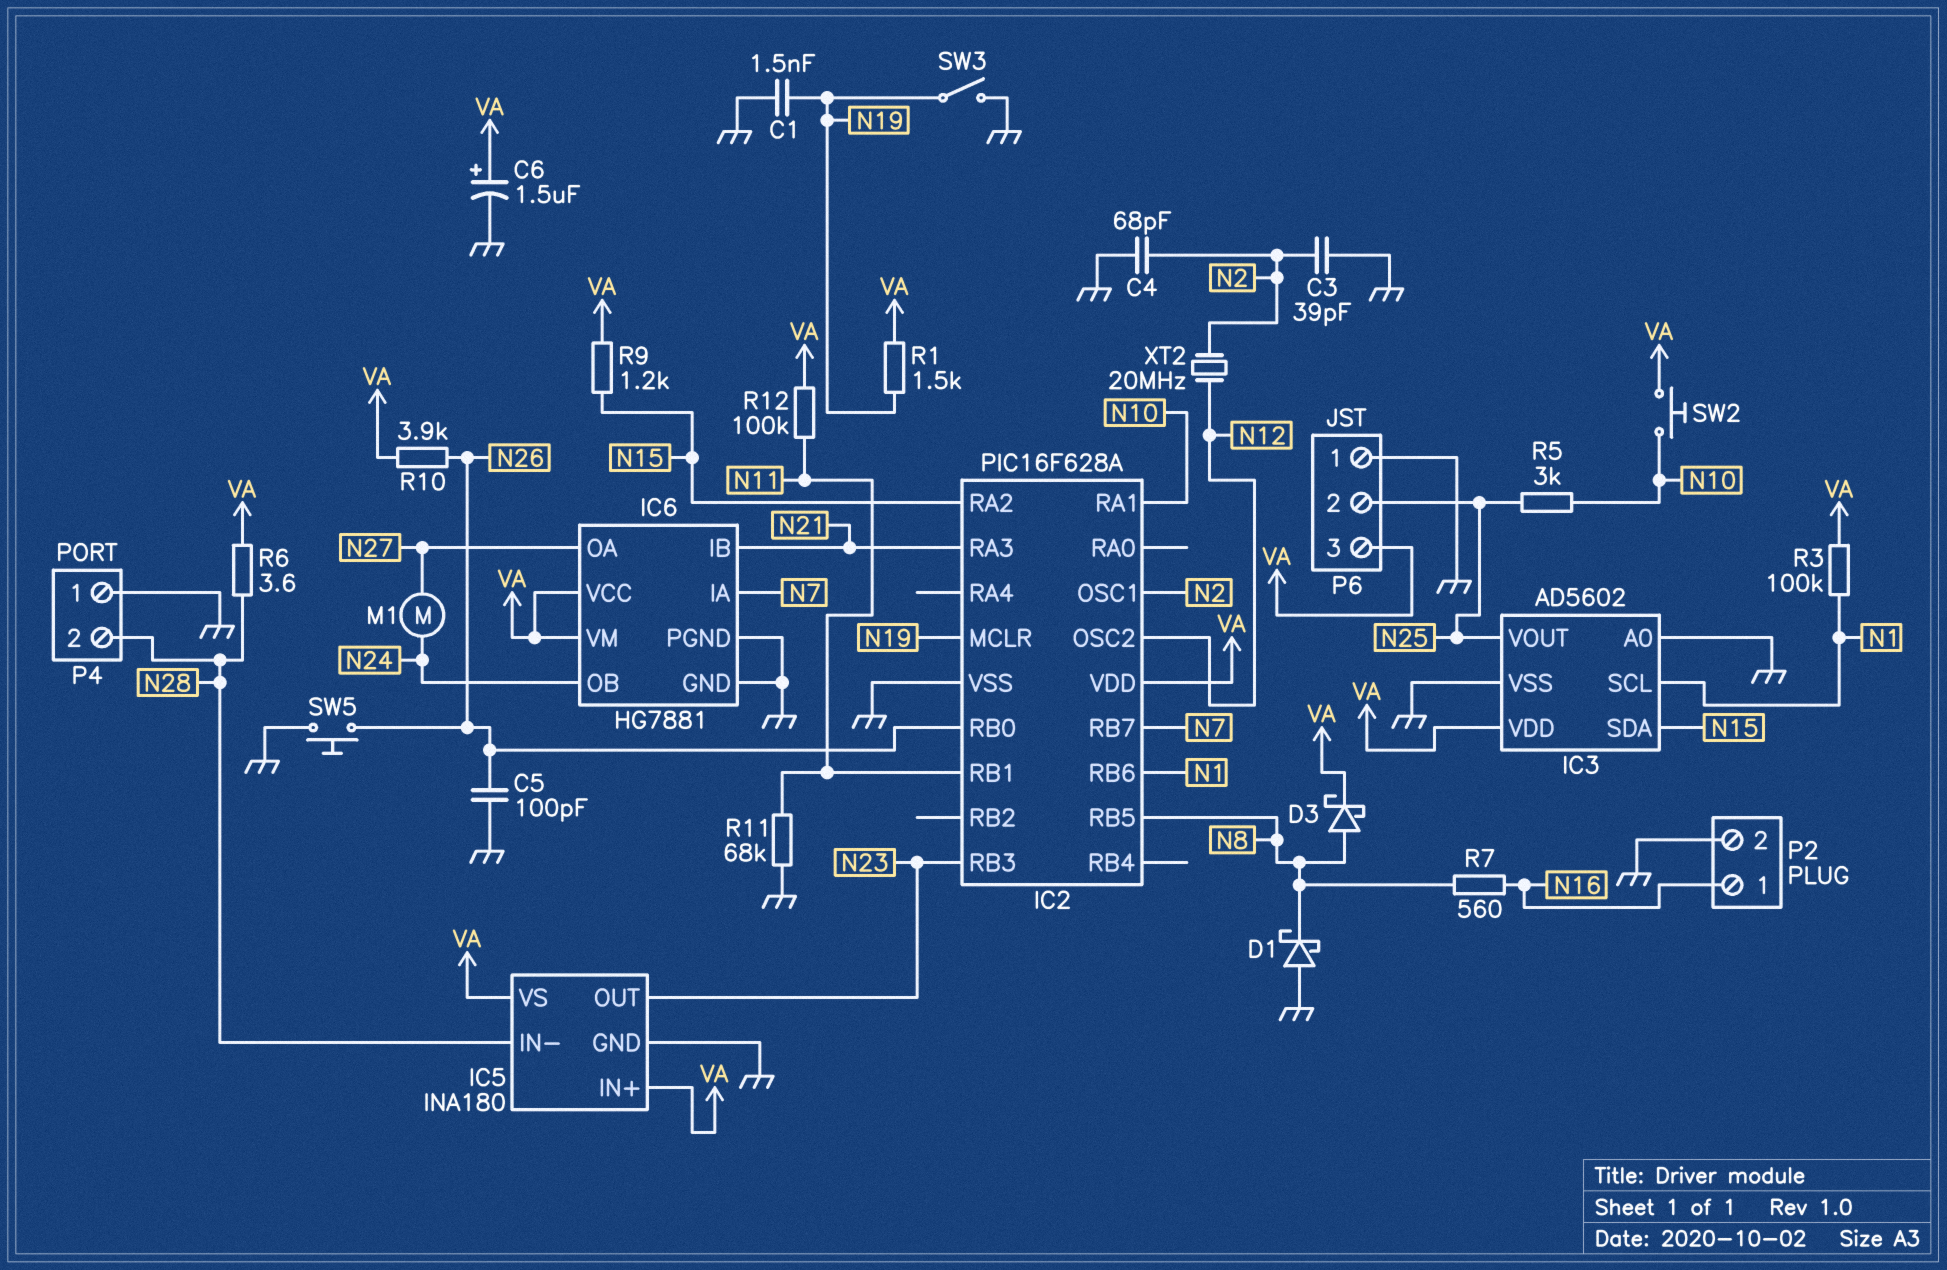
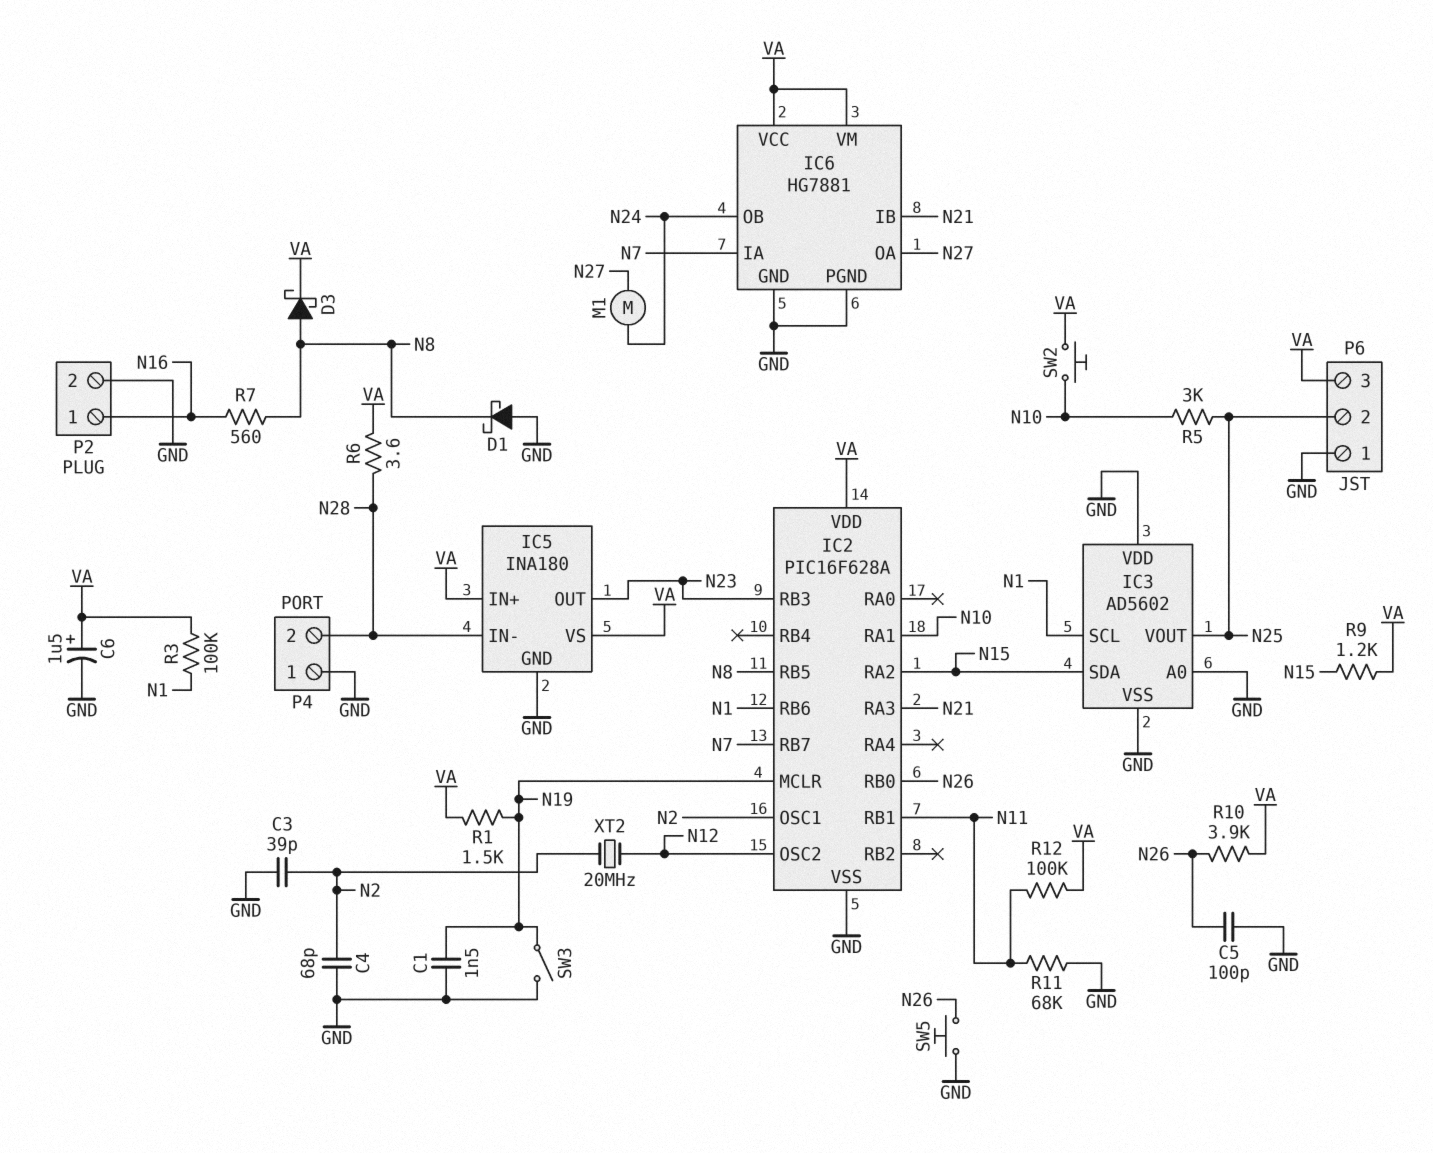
IC3 pin VDD: VA -> GND

